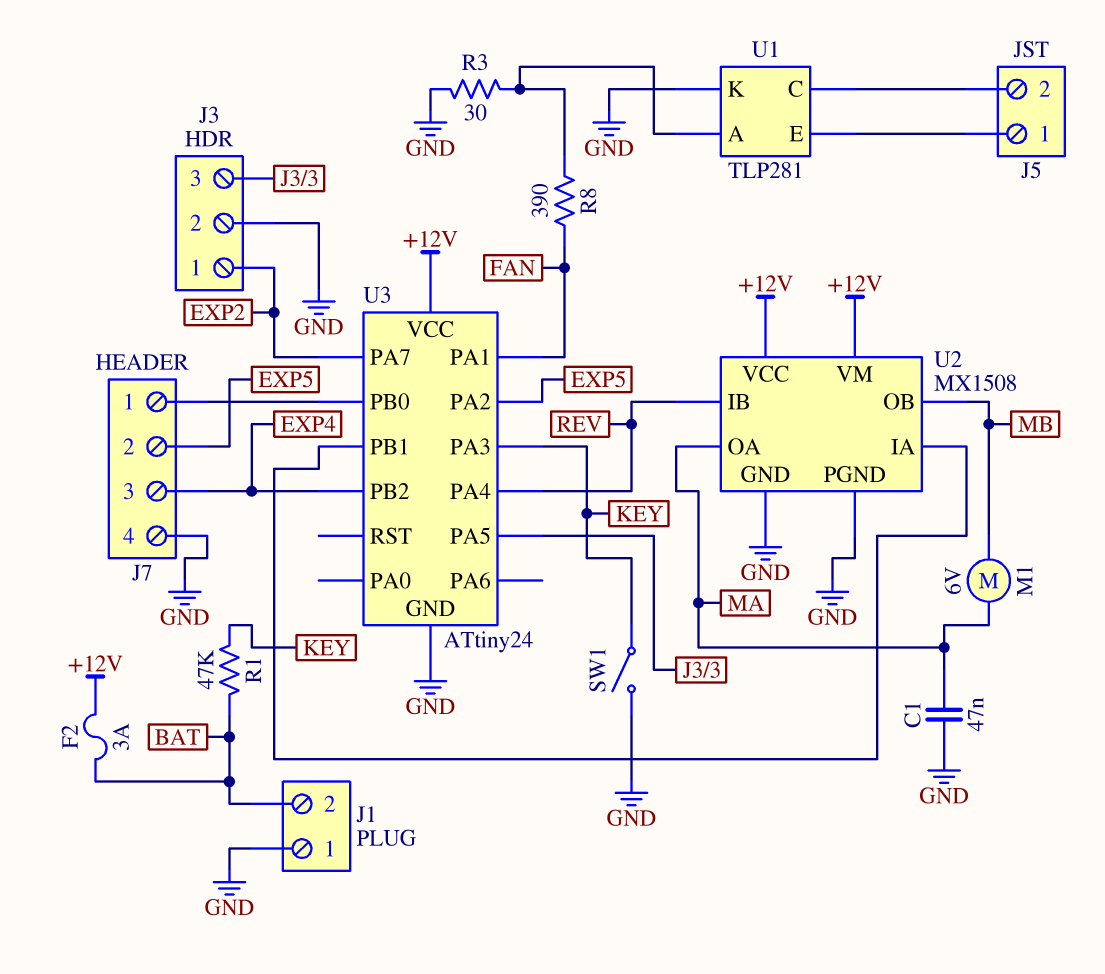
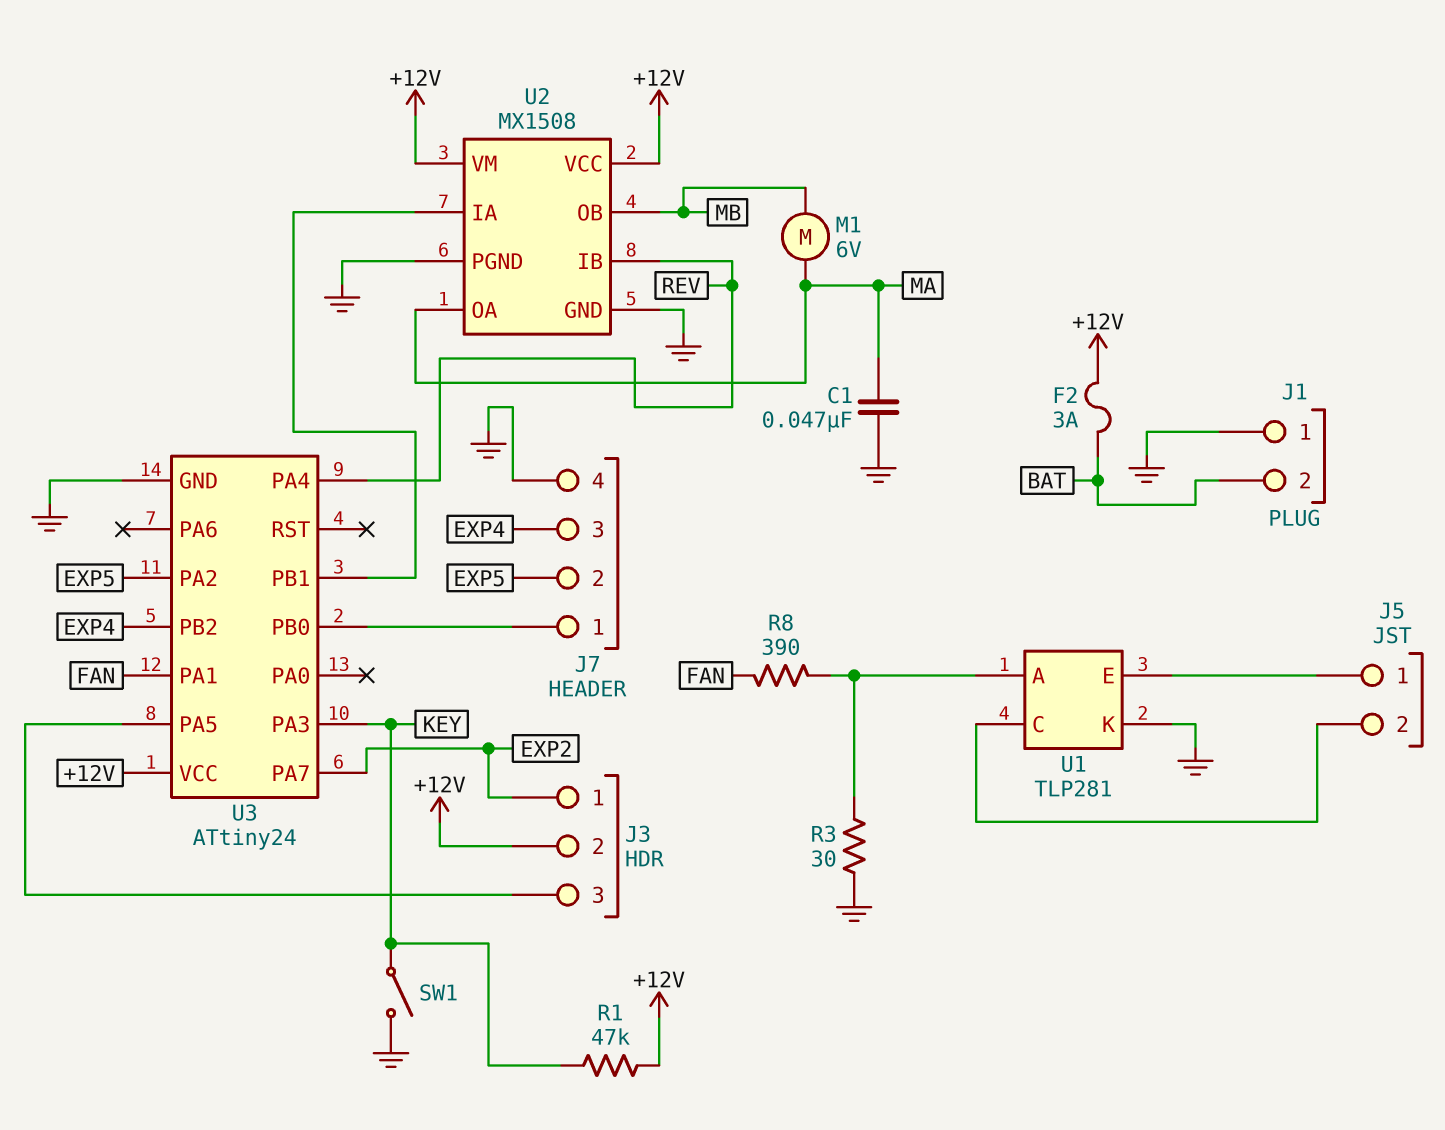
J3 pin 2: GND -> +12V
R1: 47k (BAT, KEY) -> 47k (+12V, KEY)

